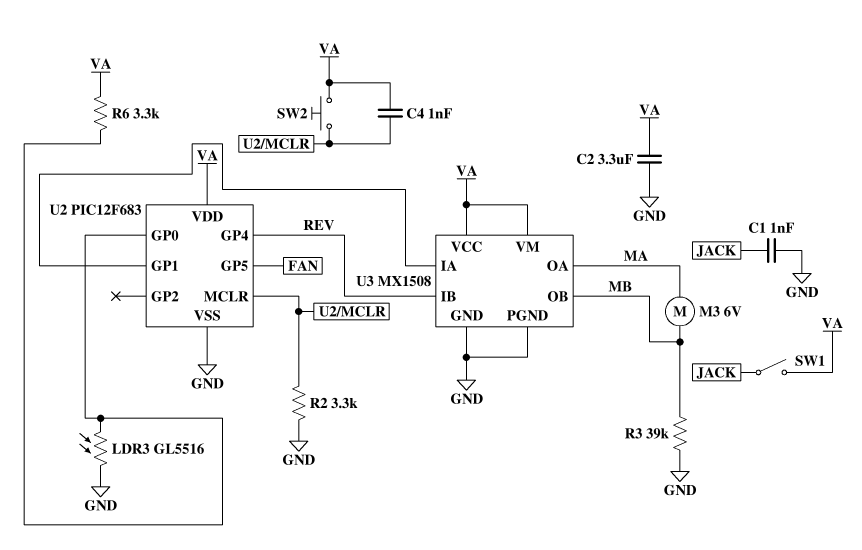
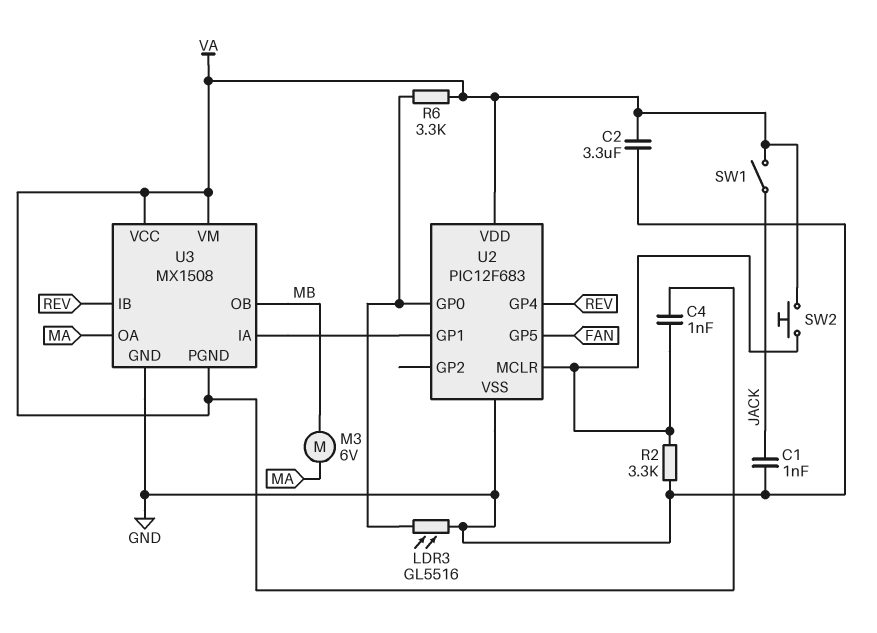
R3: 39k (GND, MB) -> none
U3 pin PGND: GND -> VA

